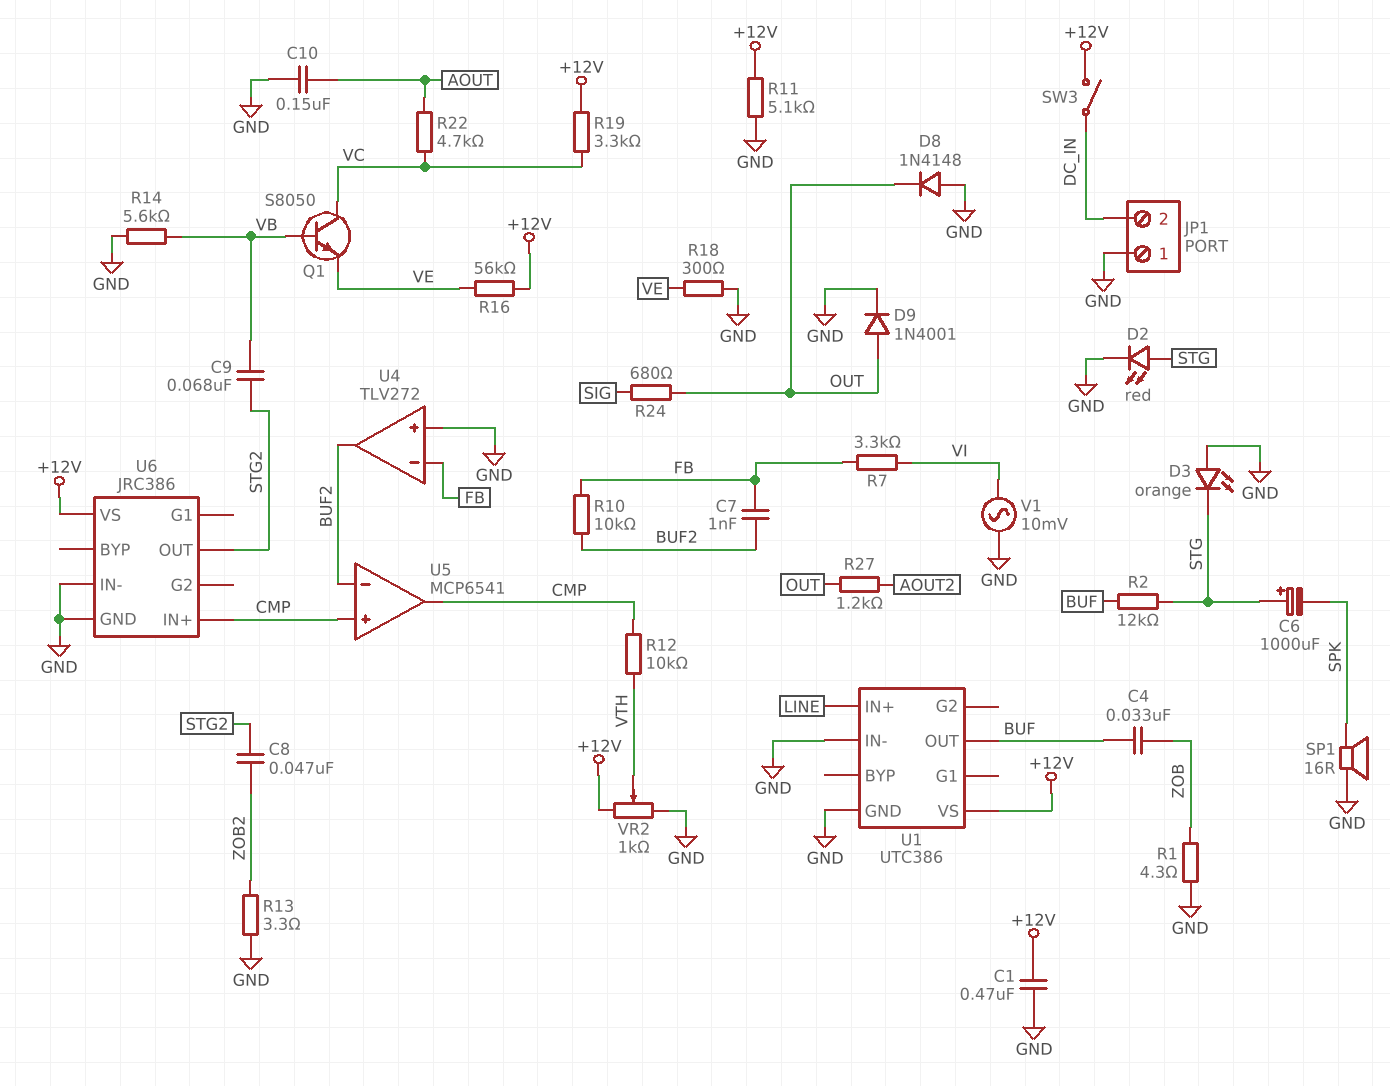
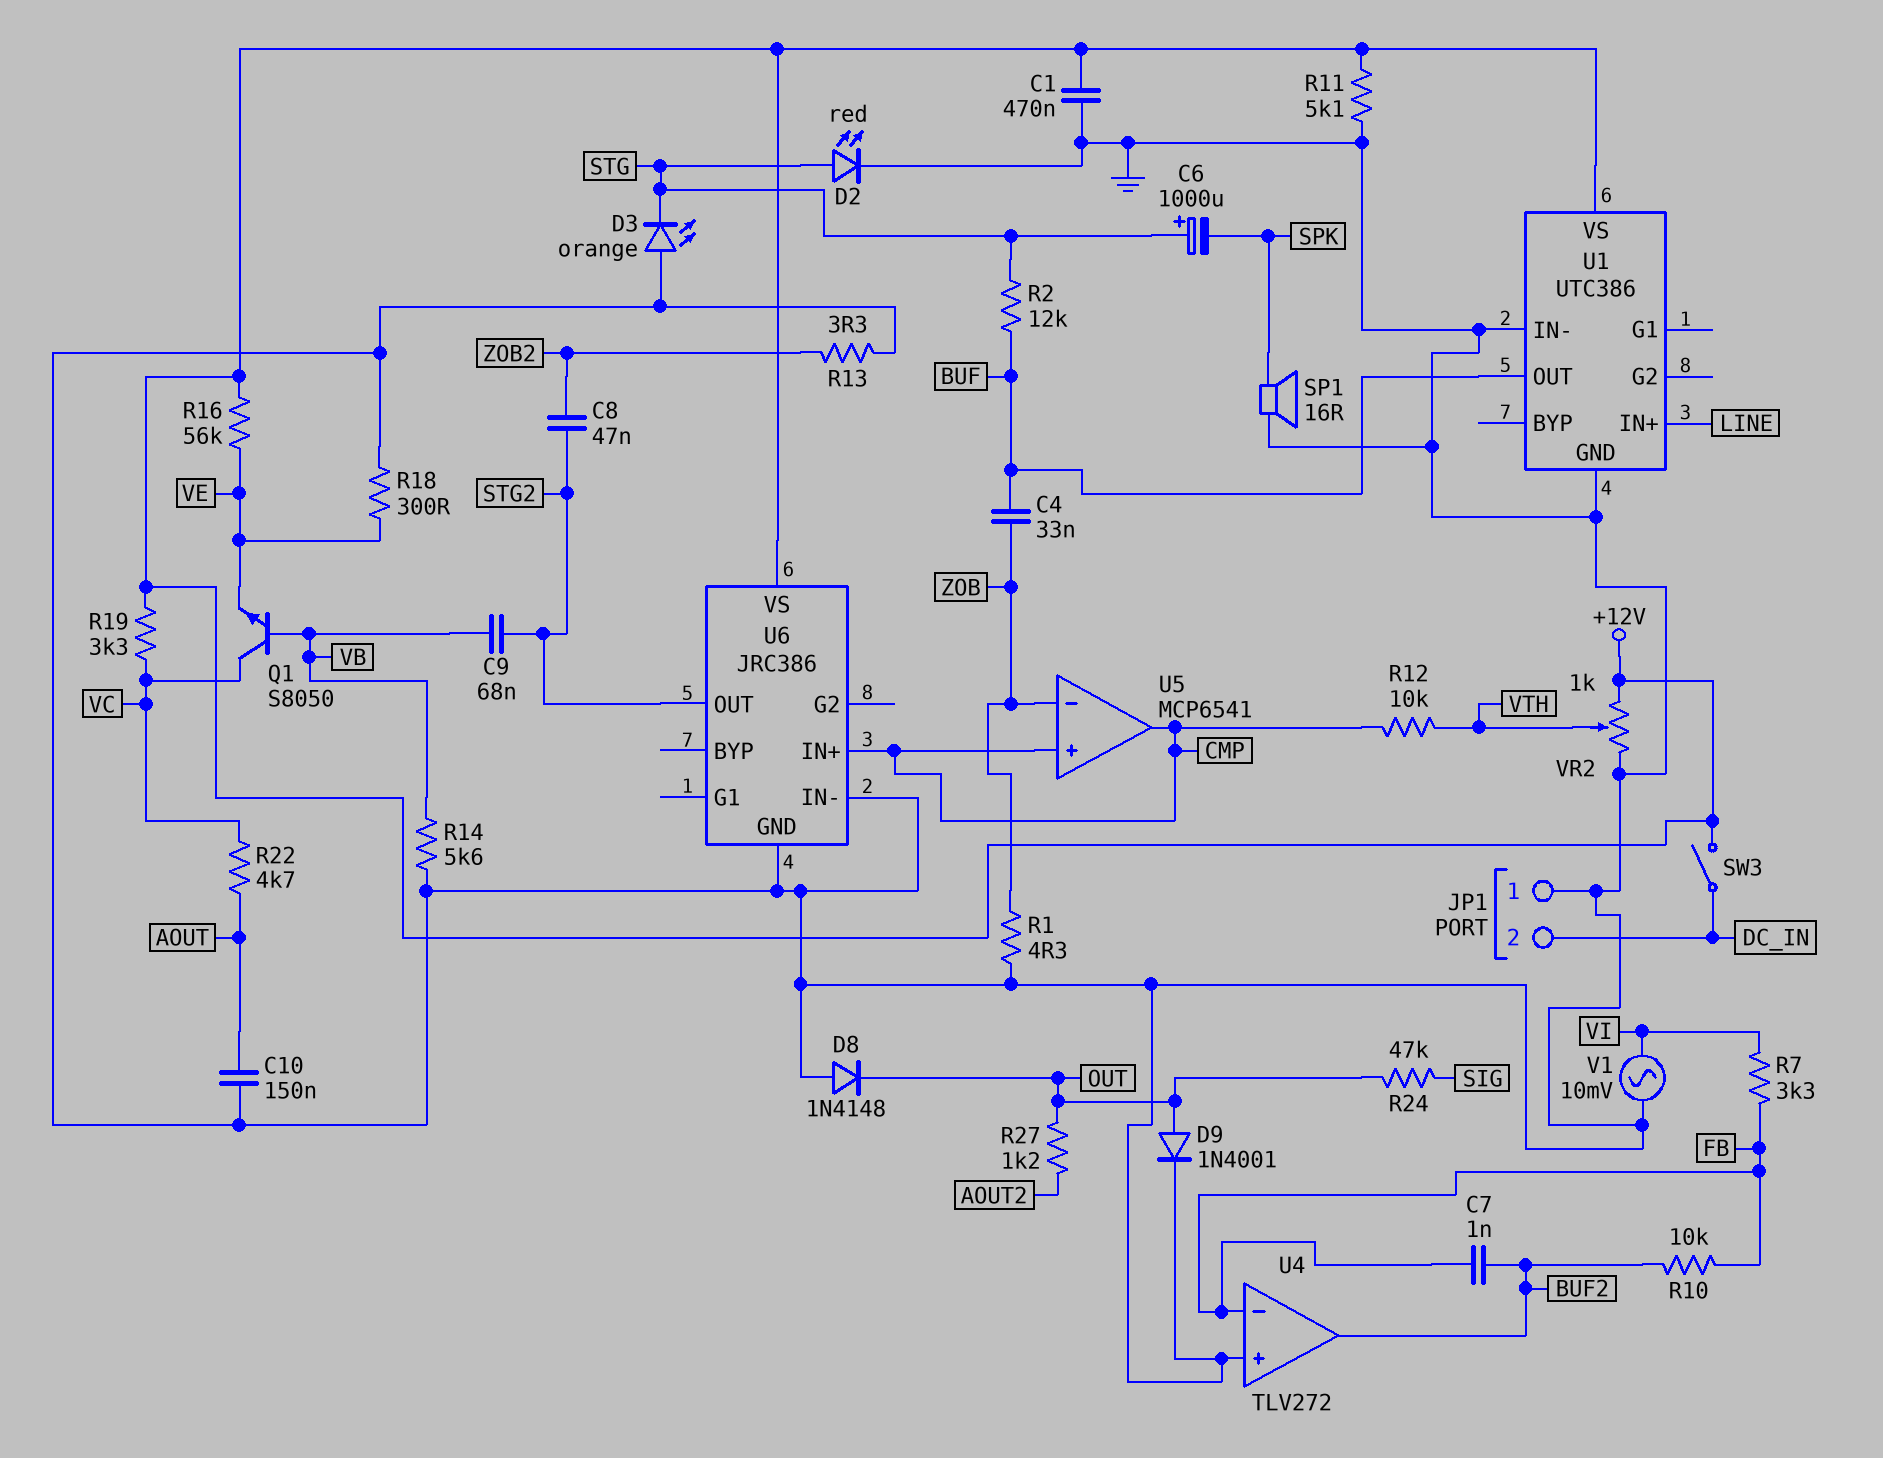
R24: 680 (OUT, SIG) -> 47k (OUT, SIG)
U5 pin in-: BUF2 -> ZOB

